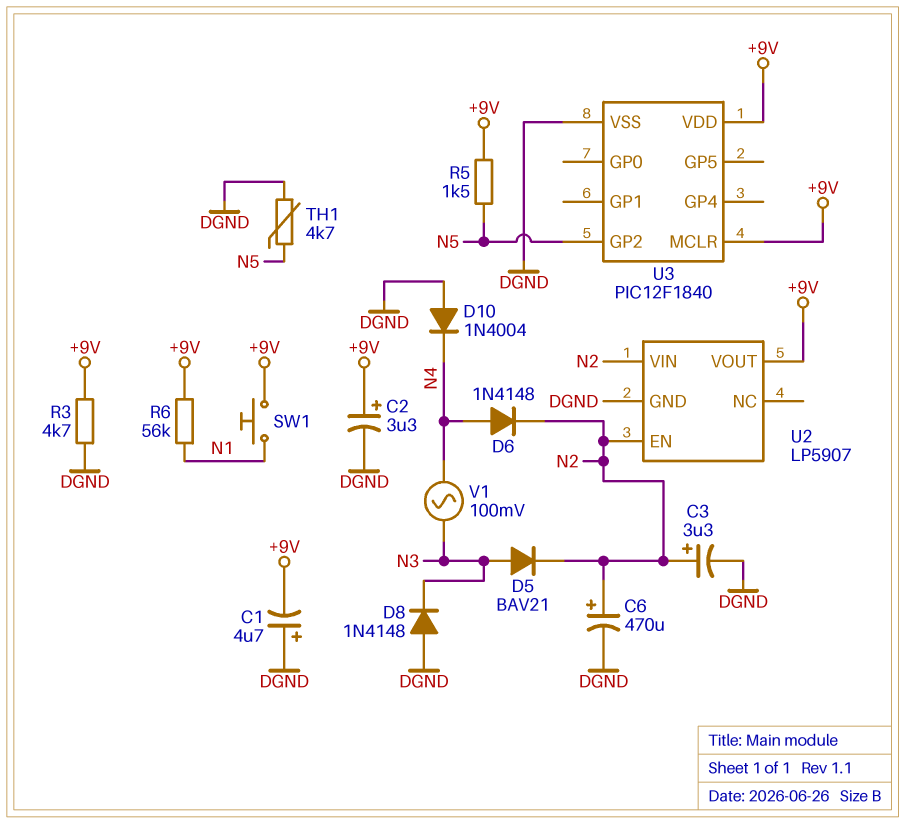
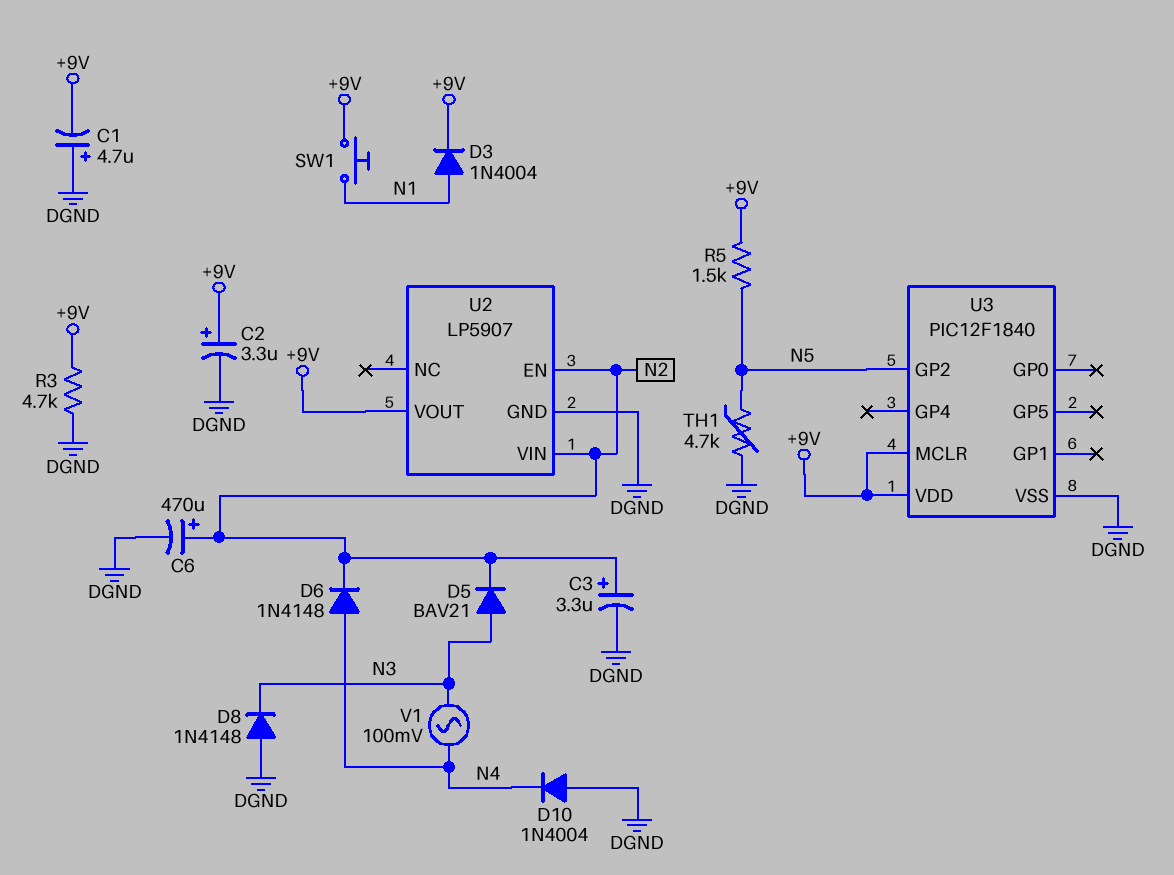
D3: none -> diode 1N4004 (A N1, K +9V)
R6: 56k (+9V, N1) -> none

